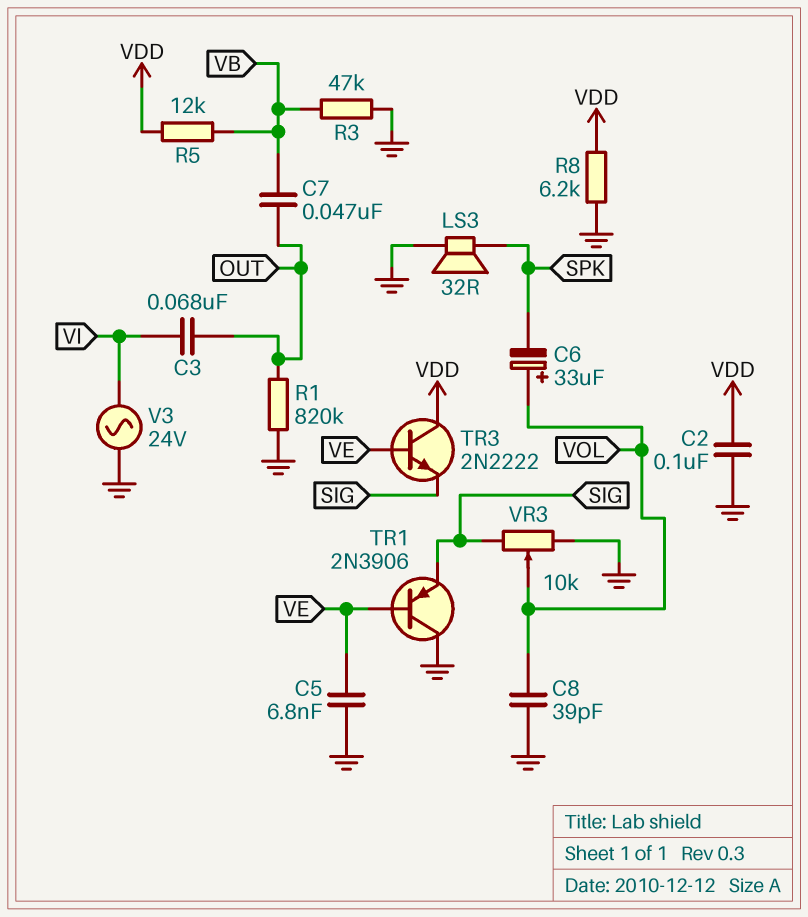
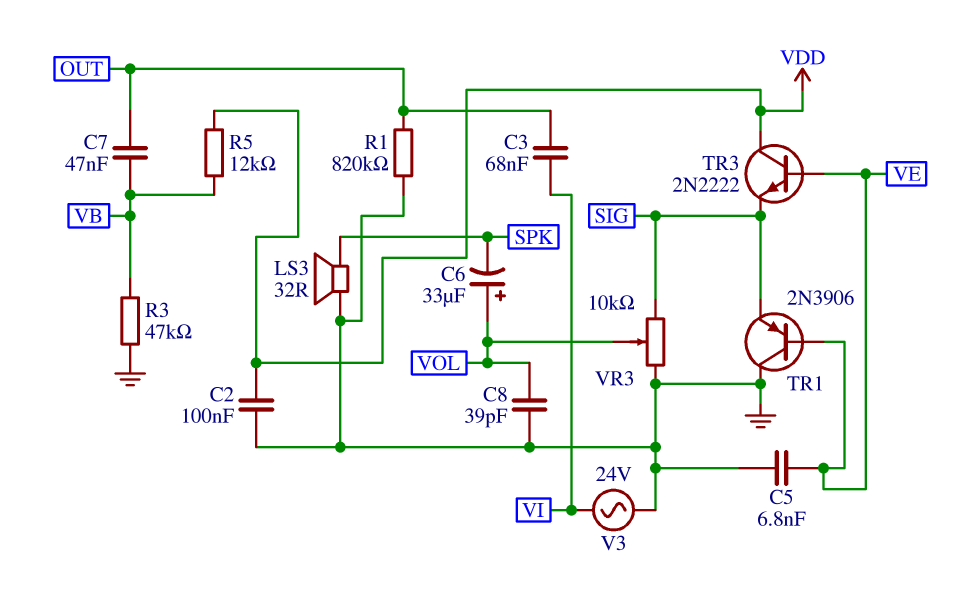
R8: 6.2k (GND, VDD) -> none

